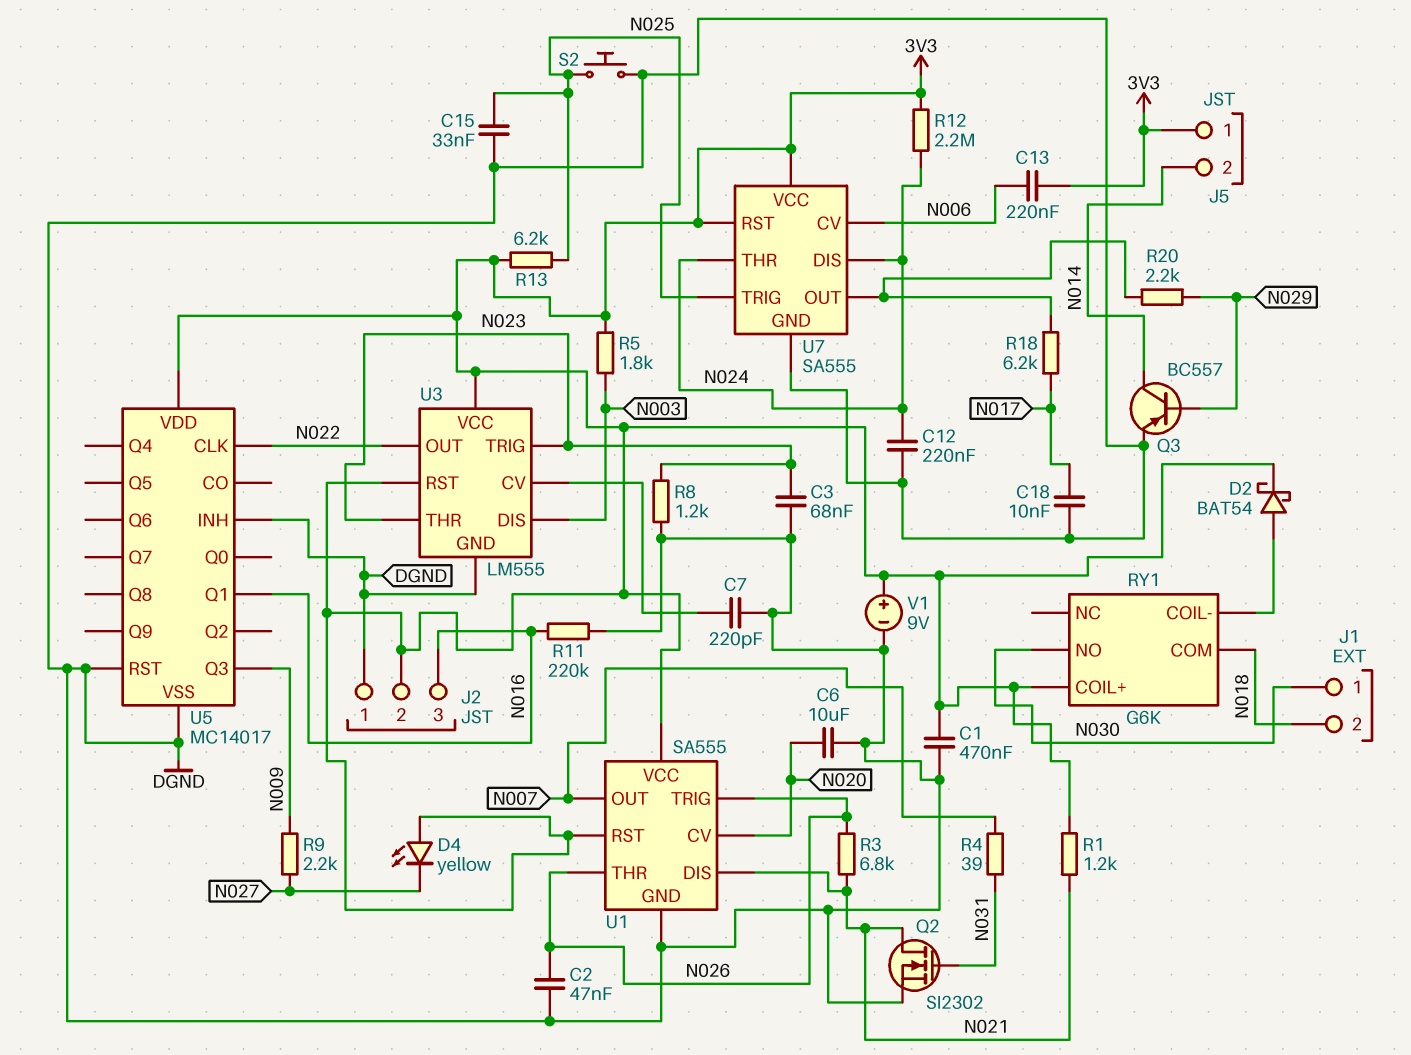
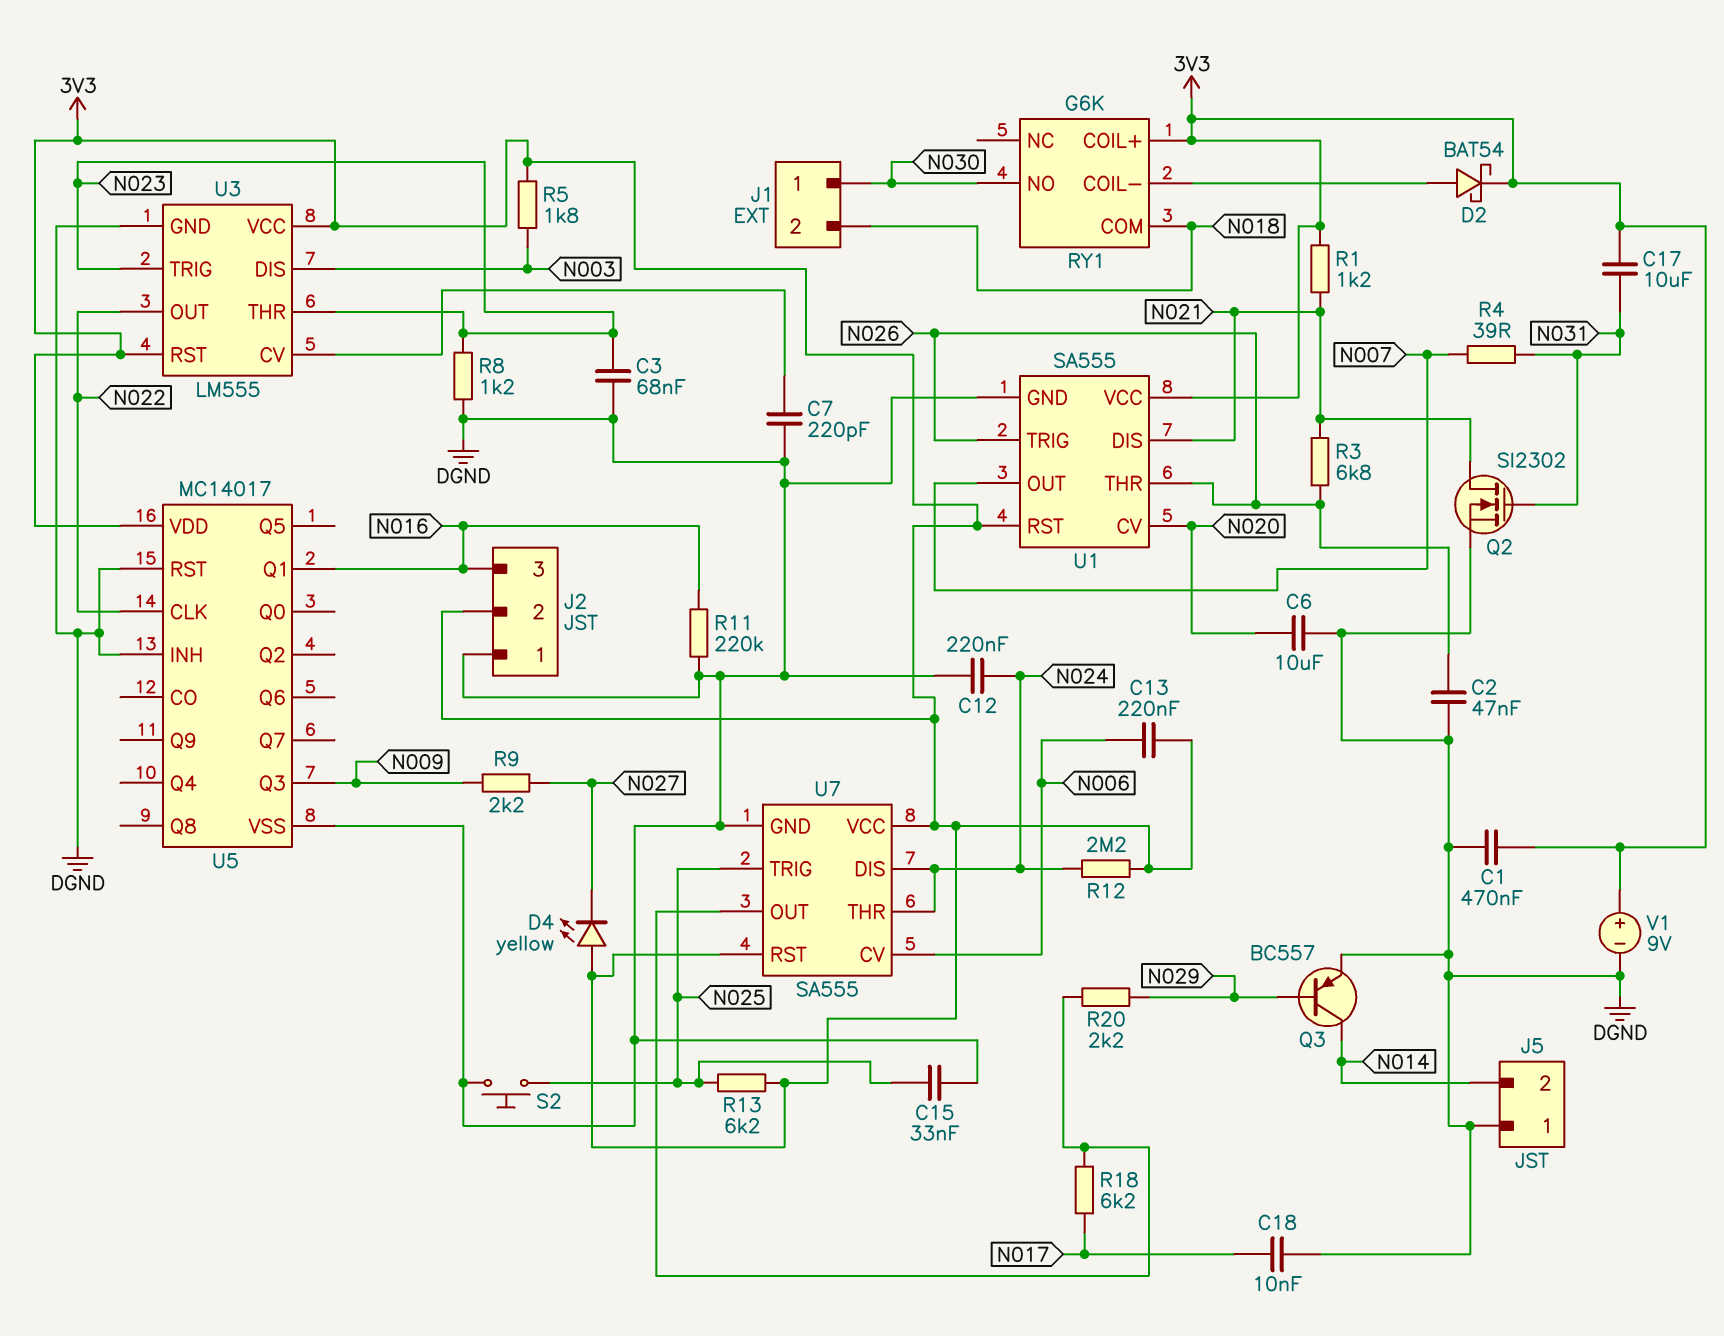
C17: none -> 10uF (3V3, N031)
J5 pin 1: 3V3 -> DGND

